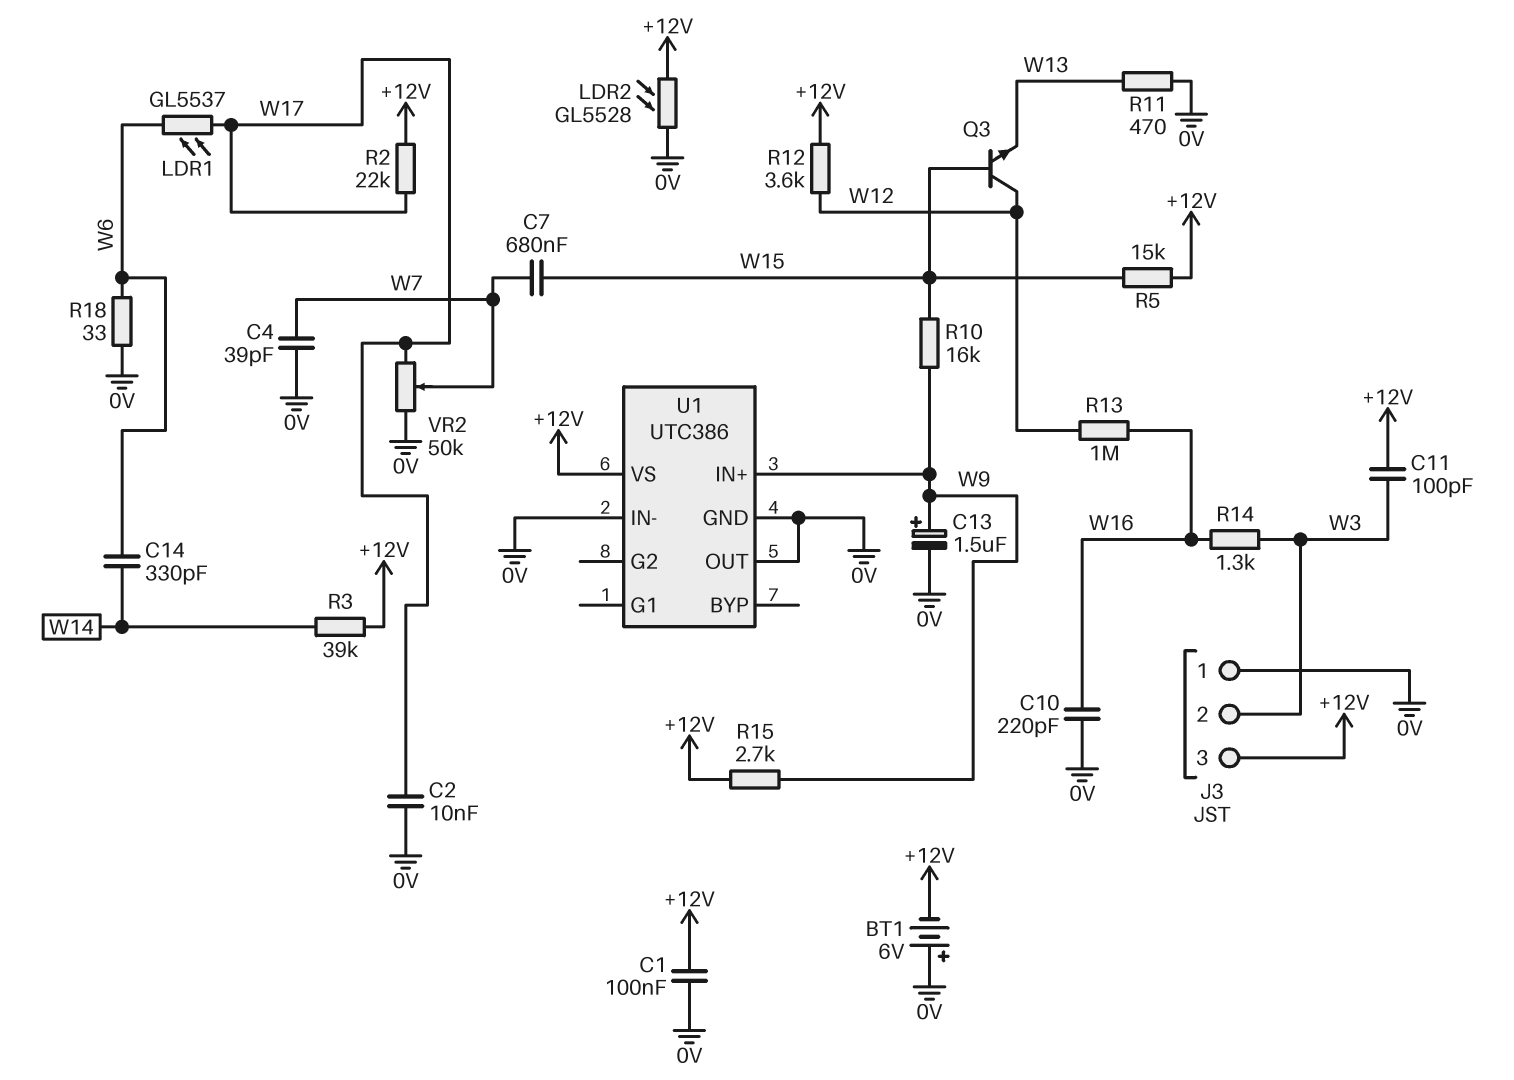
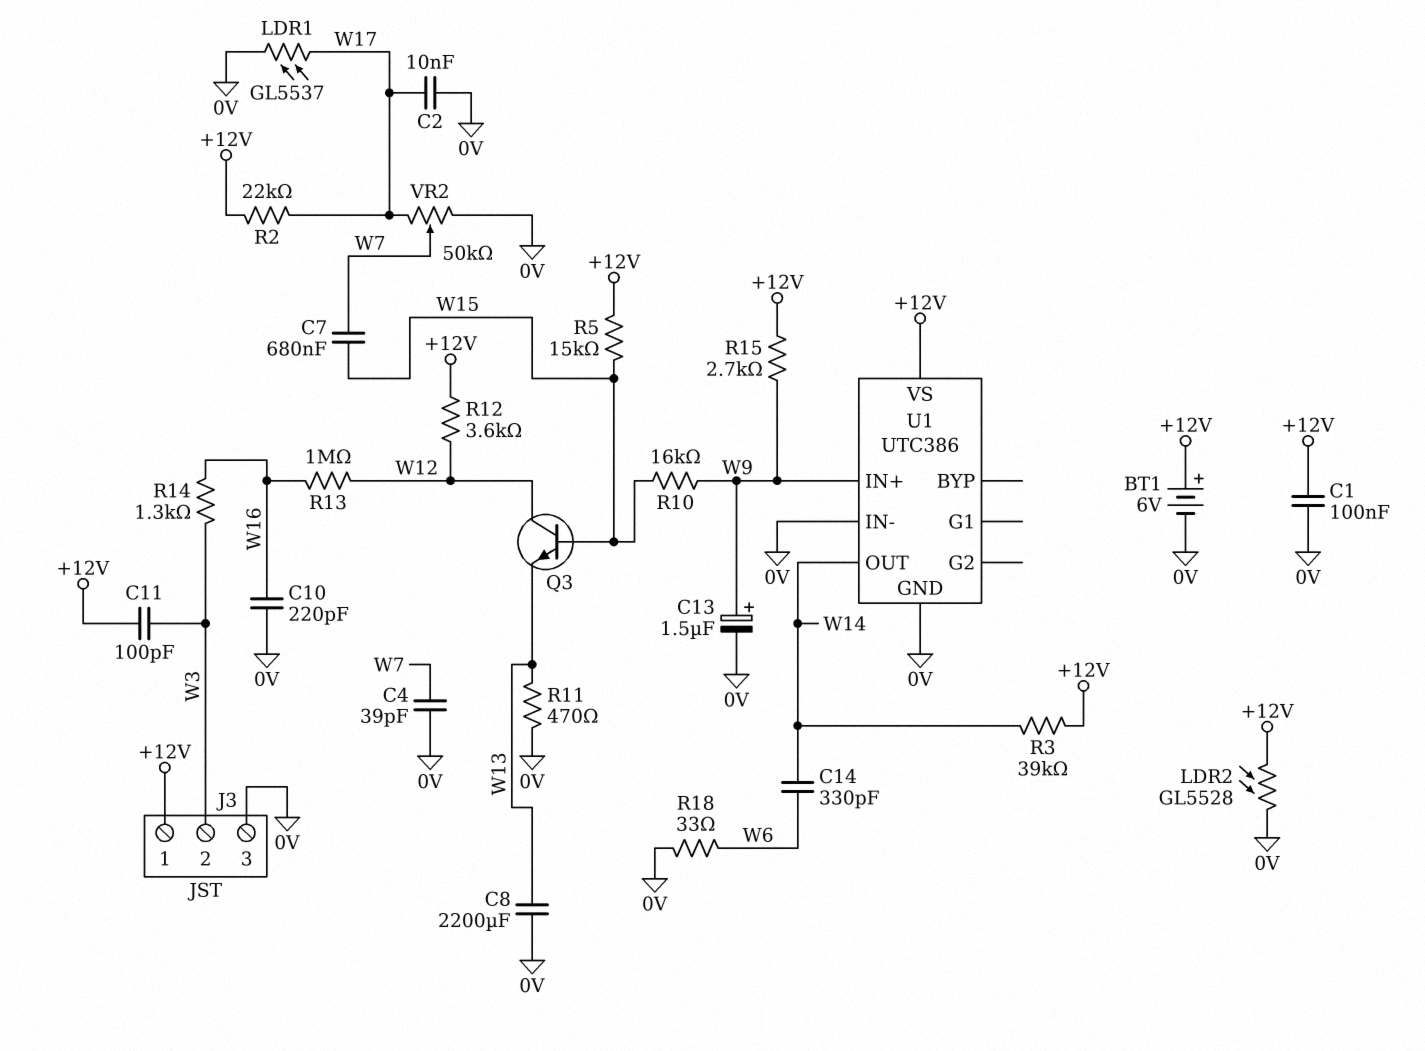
BT1: 6V (plus 0V, minus +12V) -> 6V (plus +12V, minus 0V)
C8: none -> 2200uF (0V, W13)
J3 pin 1: 0V -> +12V
J3 pin 3: +12V -> 0V
LDR1: GL5537 (W6, W17) -> GL5537 (0V, W17)
U1 pin OUT: 0V -> W14

